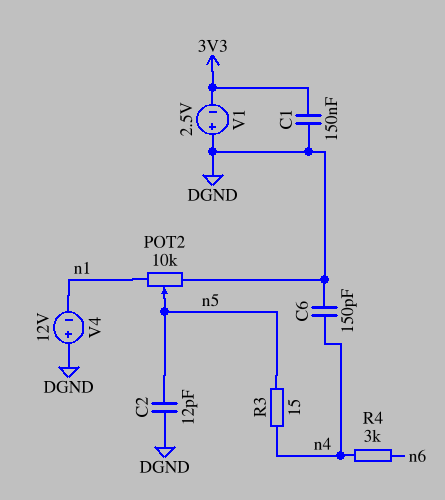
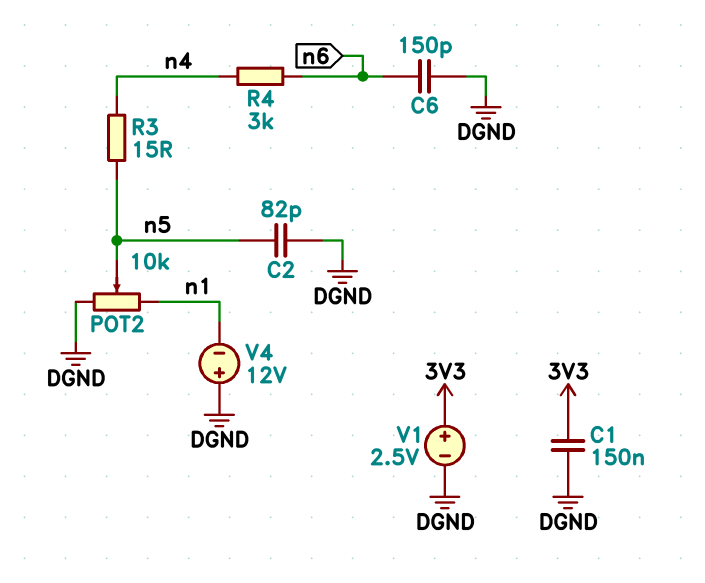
C2: 12pF (DGND, n5) -> 82pF (DGND, n5)
C6: 150pF (DGND, n4) -> 150pF (DGND, n6)
V1: 2.5V (plus DGND, minus 3V3) -> 2.5V (plus 3V3, minus DGND)

